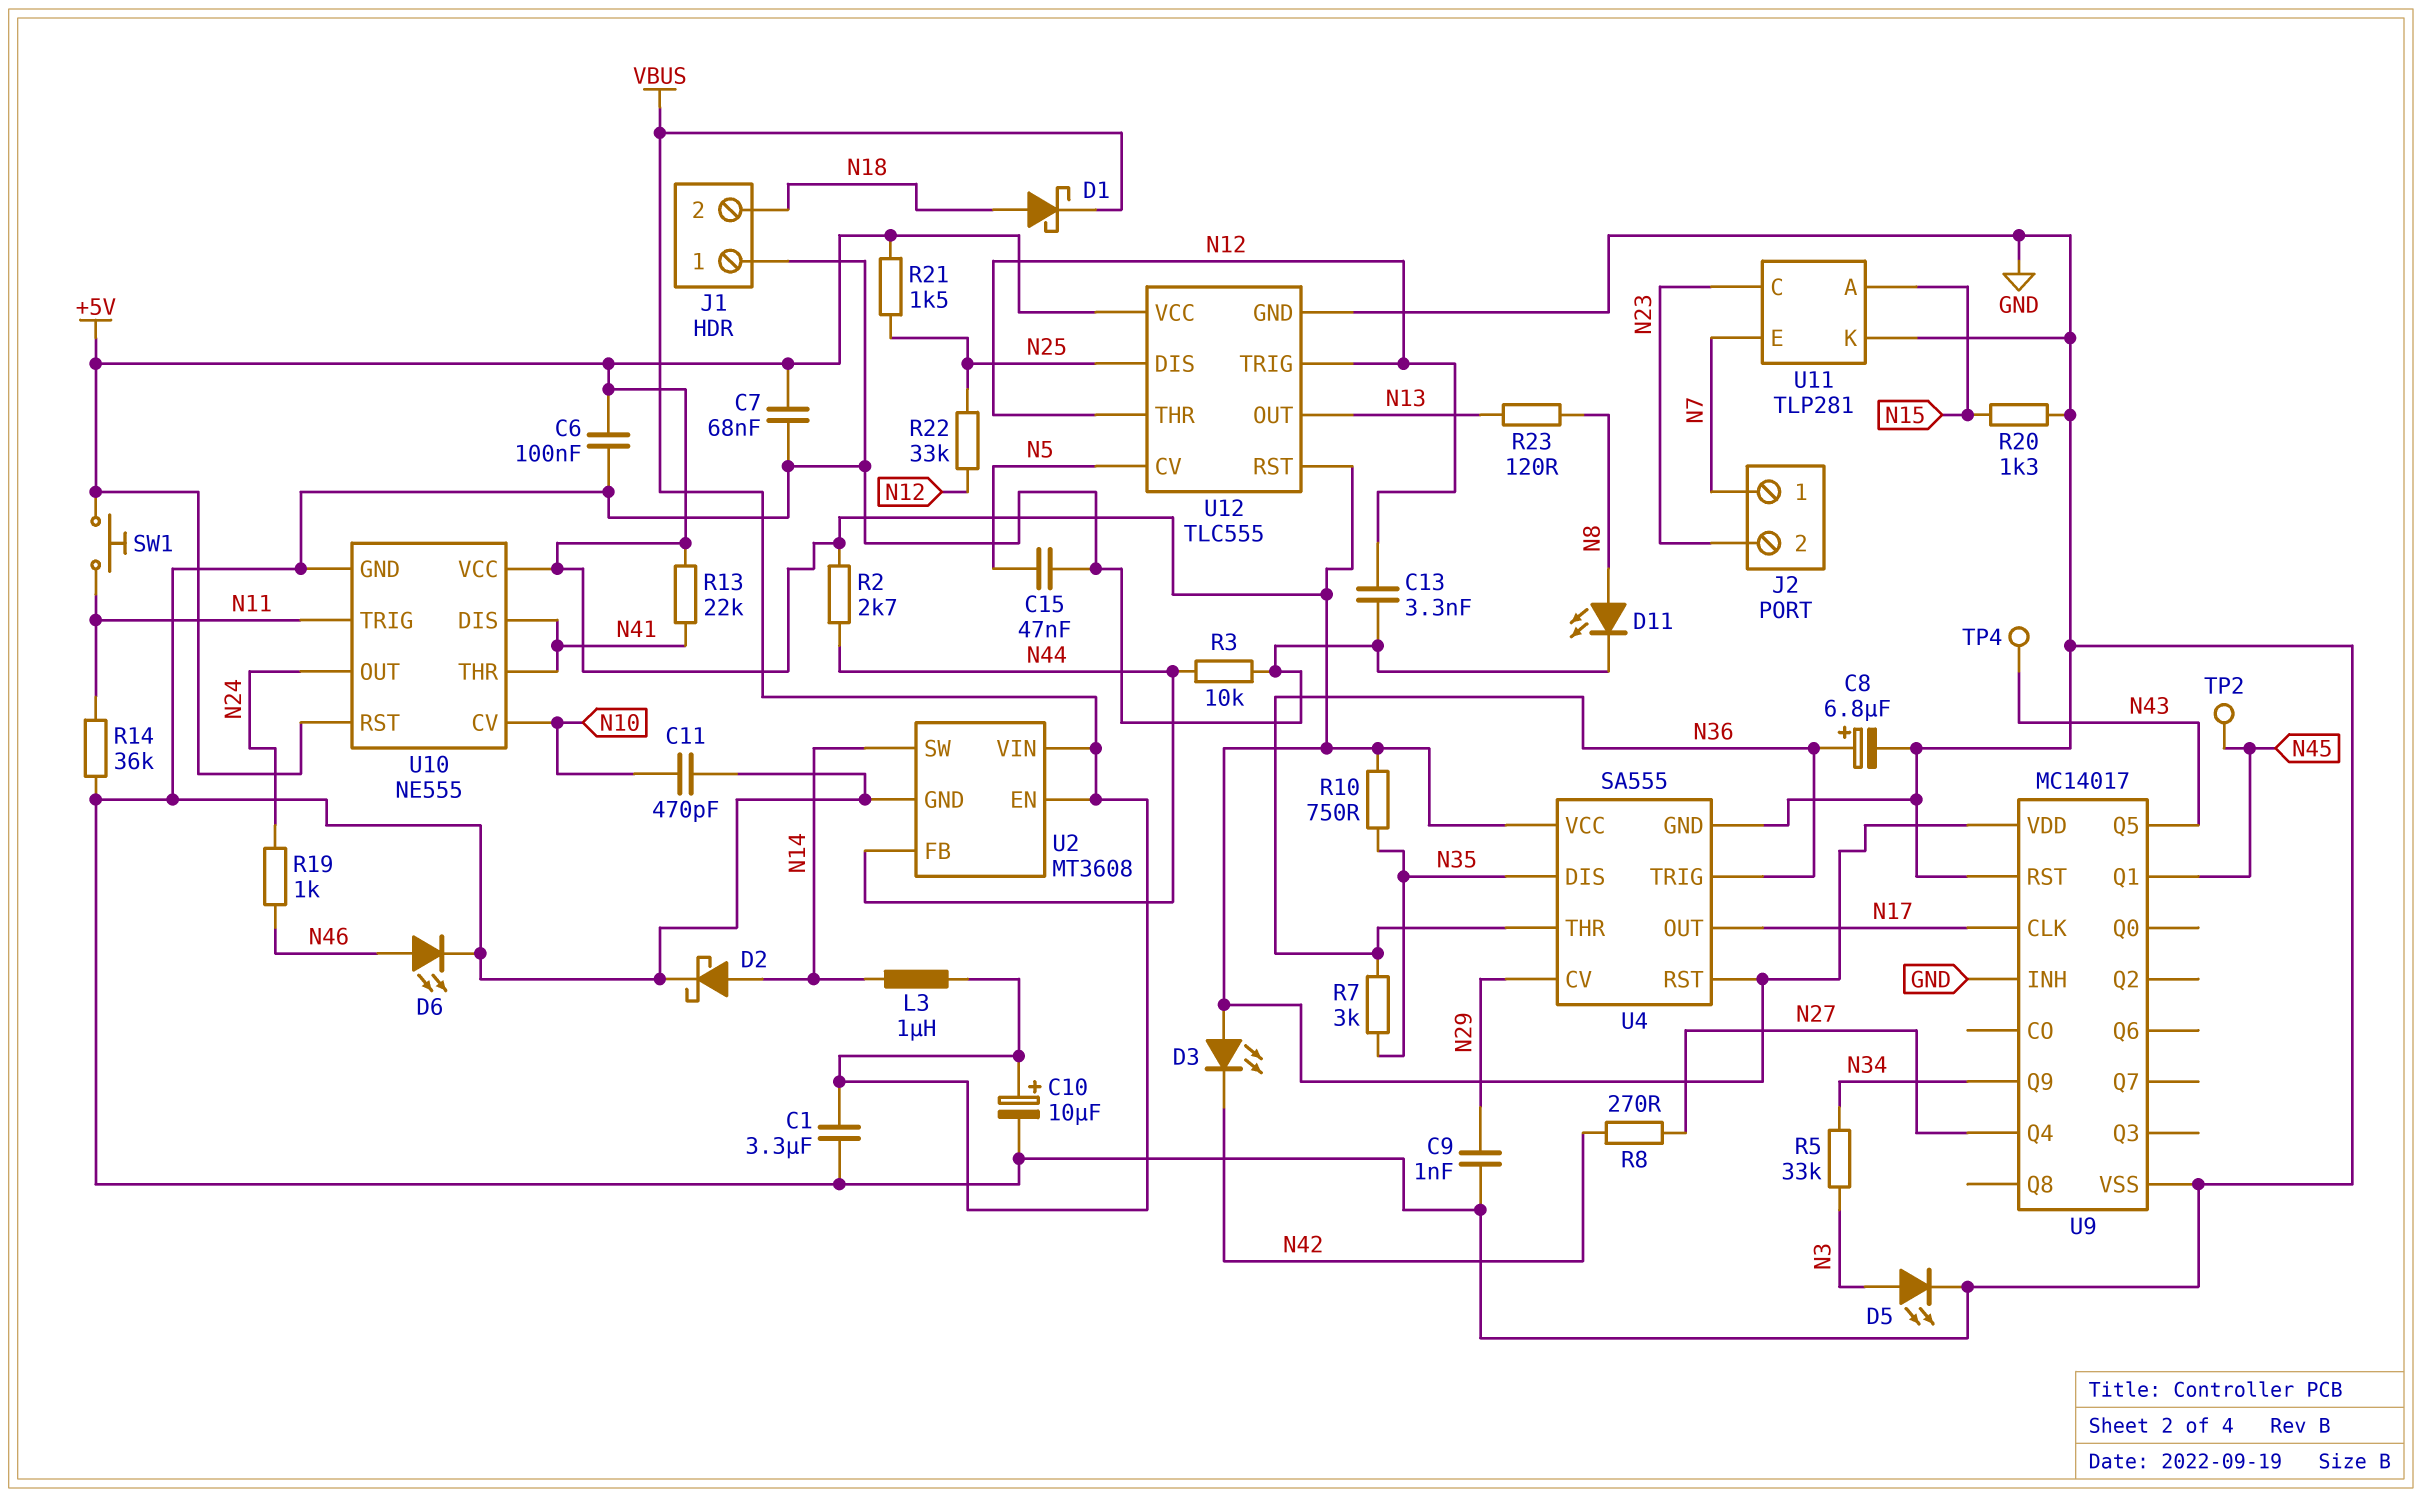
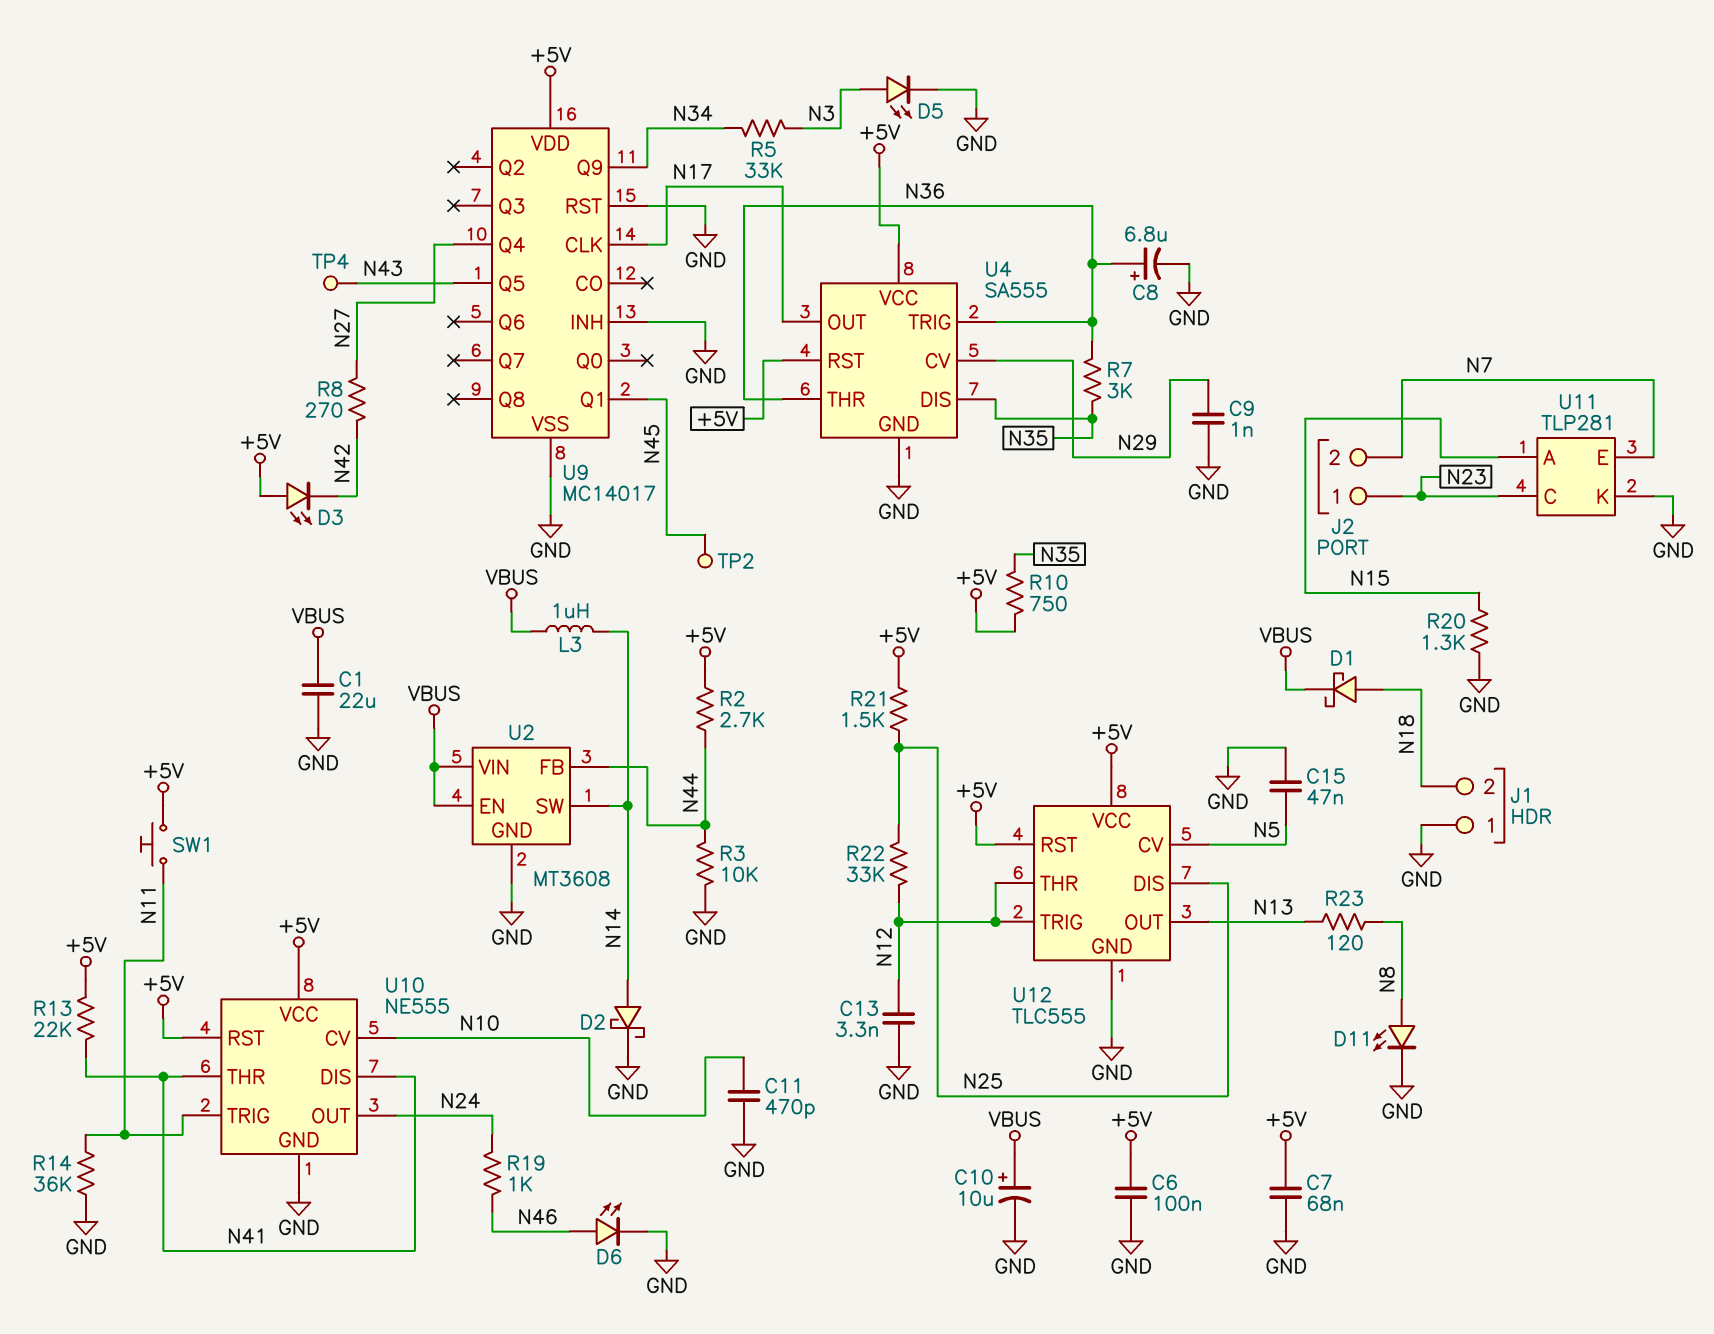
C1: 3.3uF (GND, VBUS) -> 22uF (GND, VBUS)
J2 pin 1: N7 -> N23
J2 pin 2: N23 -> N7

